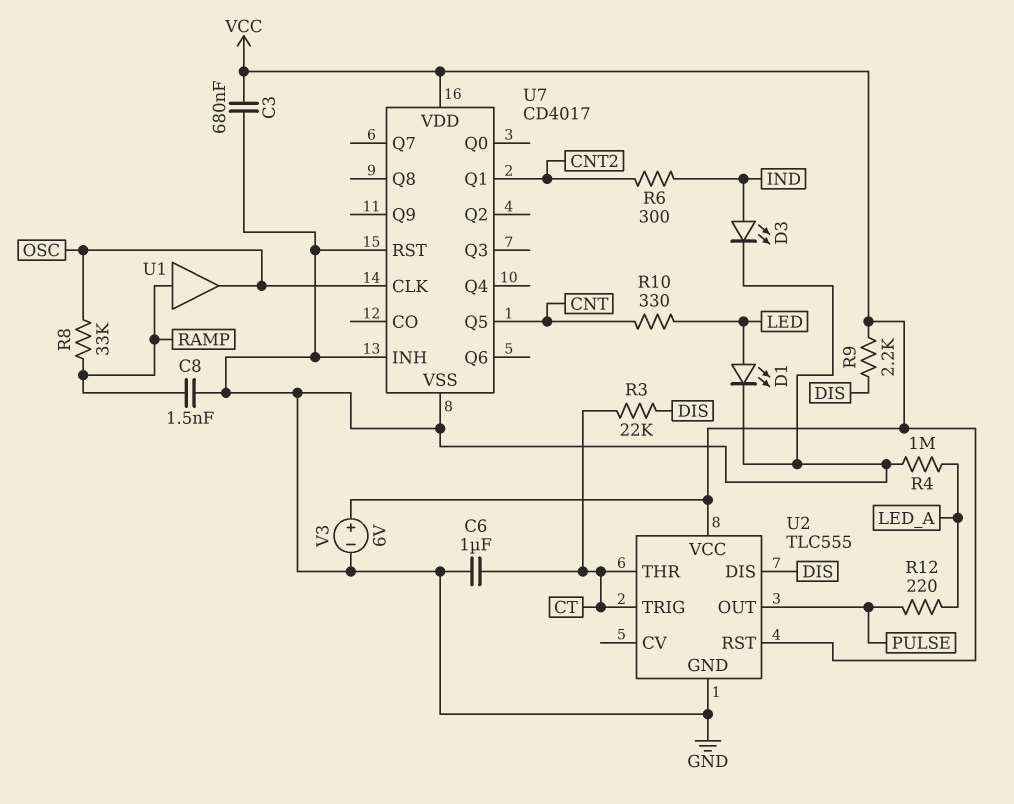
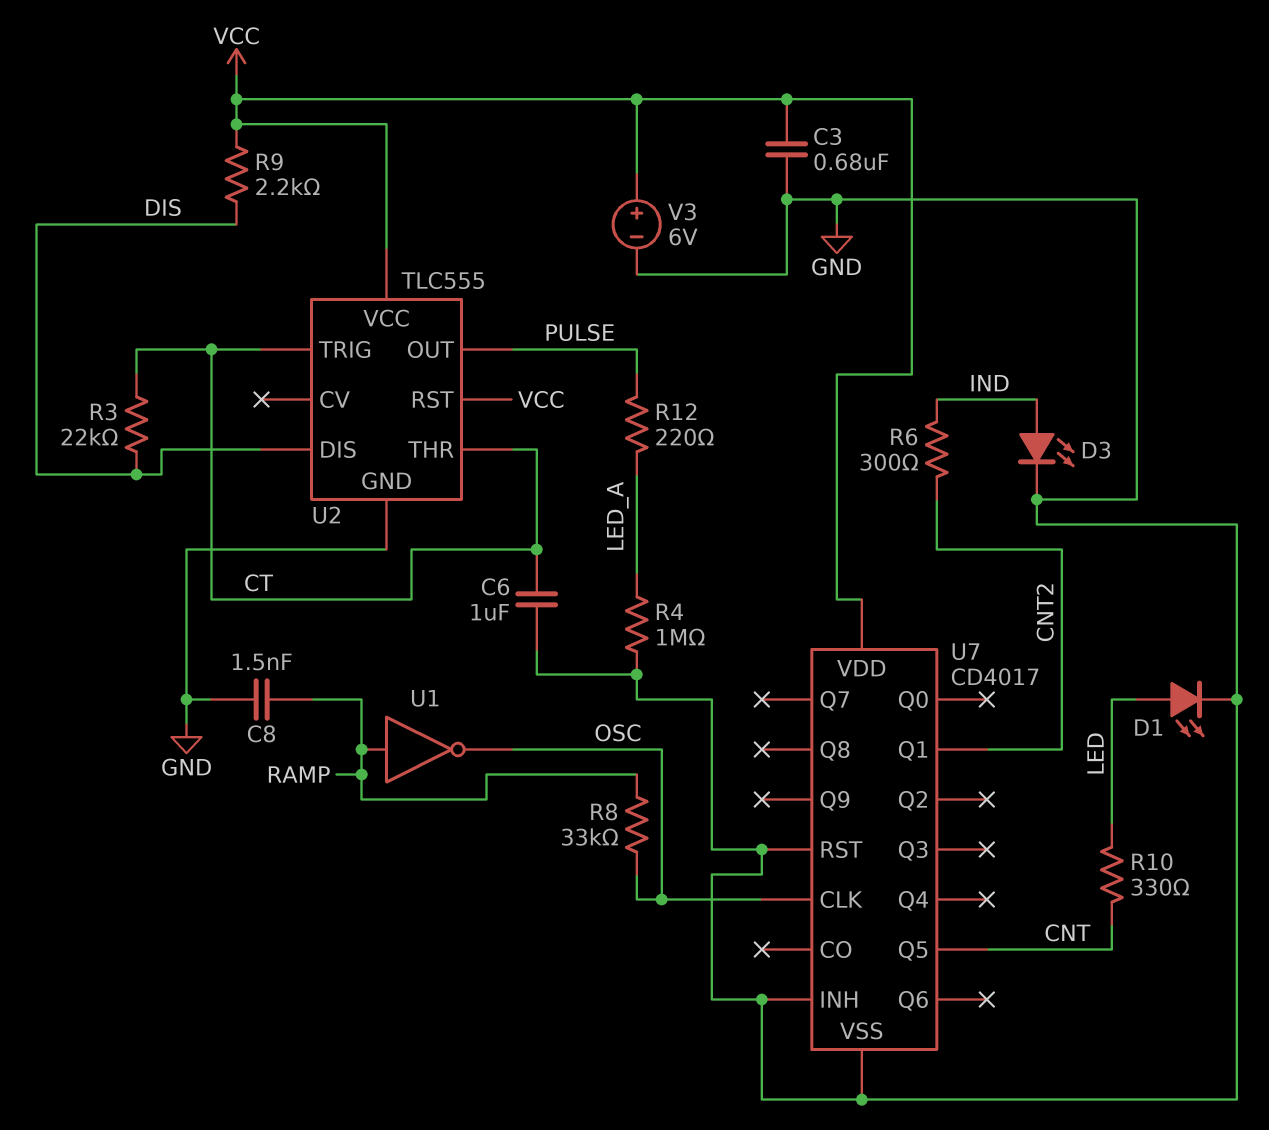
U1: buffer (in RAMP, out OSC) -> NOT (in RAMP, out OSC)

